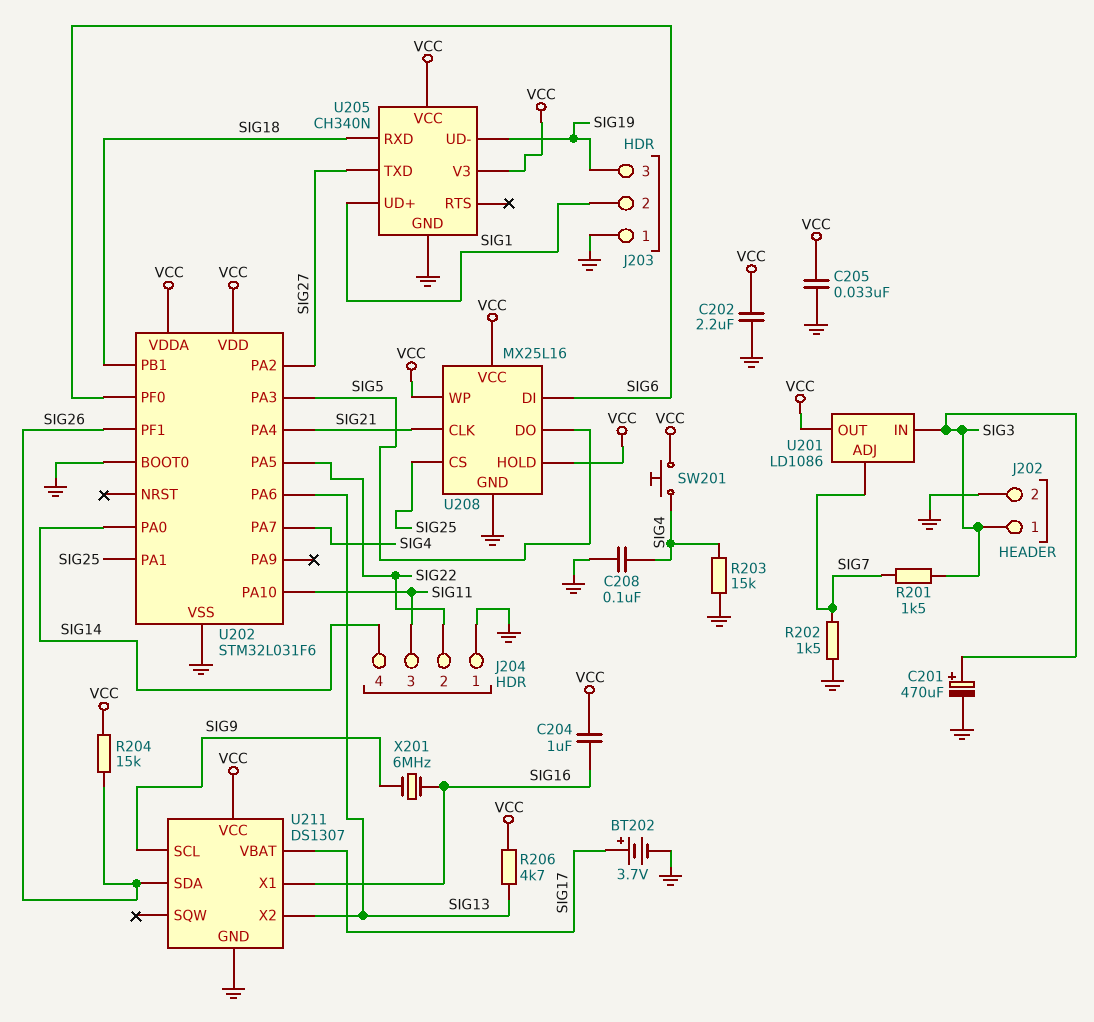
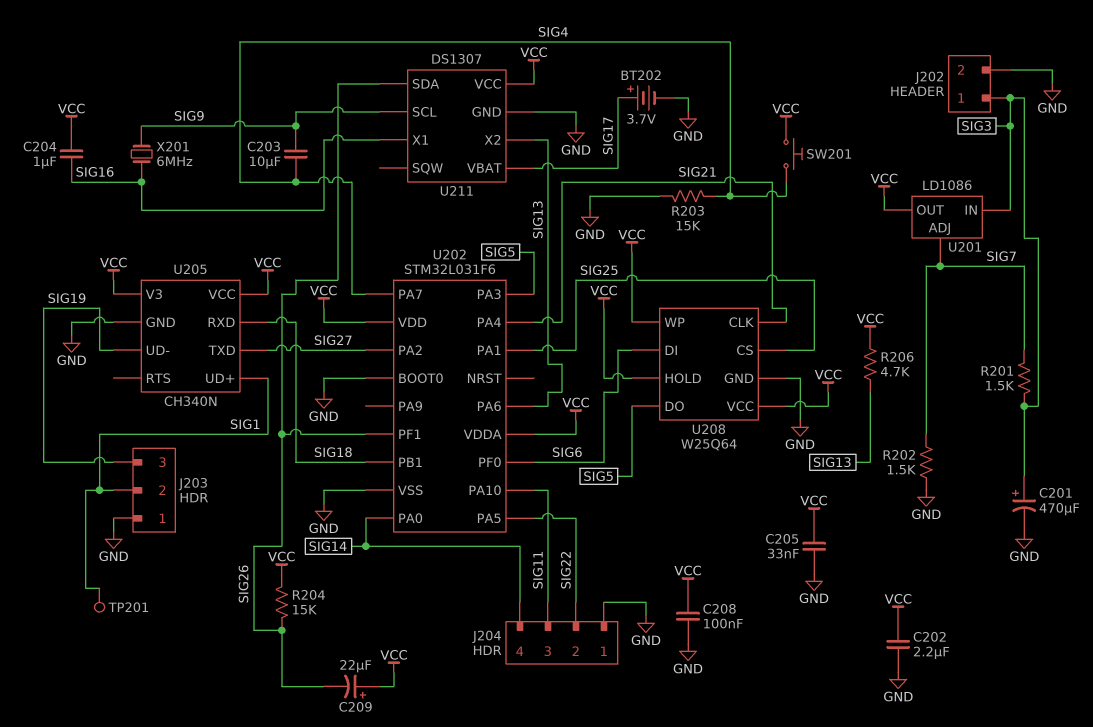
C203: none -> 10uF (SIG4, SIG9)
C208: 100nF (GND, SIG4) -> 100nF (GND, VCC)
C209: none -> 22uF (plus VCC, minus SIG26)
TP201: none -> test point (SIG1)
U208: MX25L16 -> W25Q64

